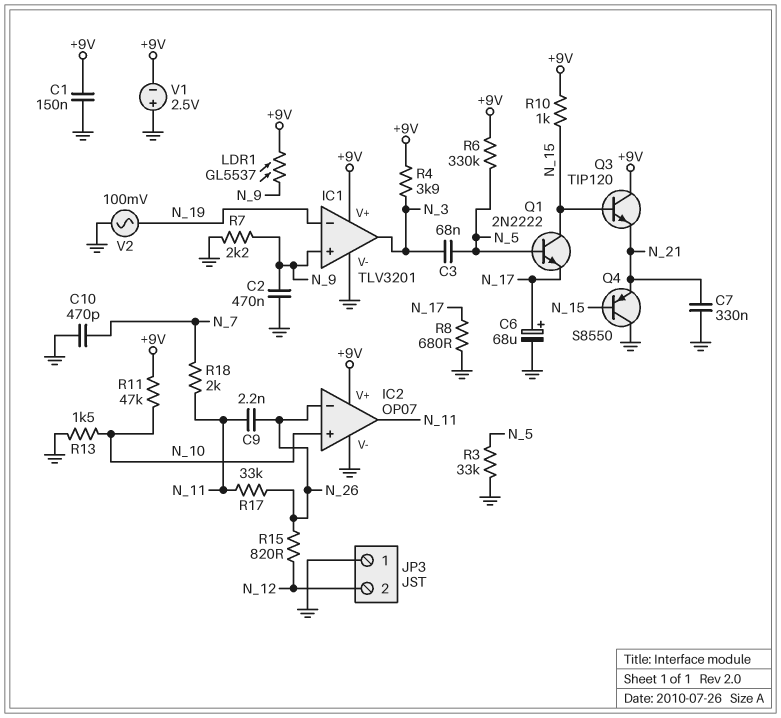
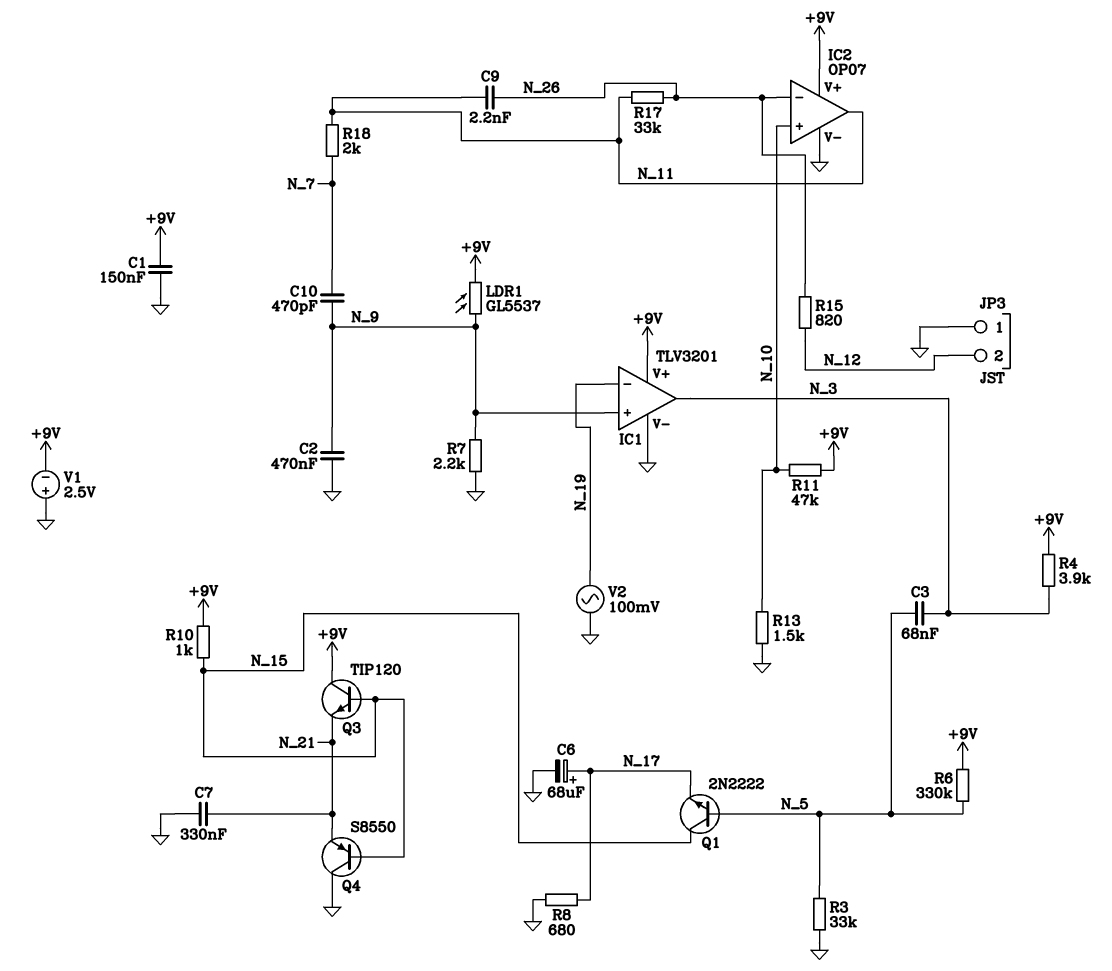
C10: 470pF (GND, N_7) -> 470pF (N_7, N_9)

